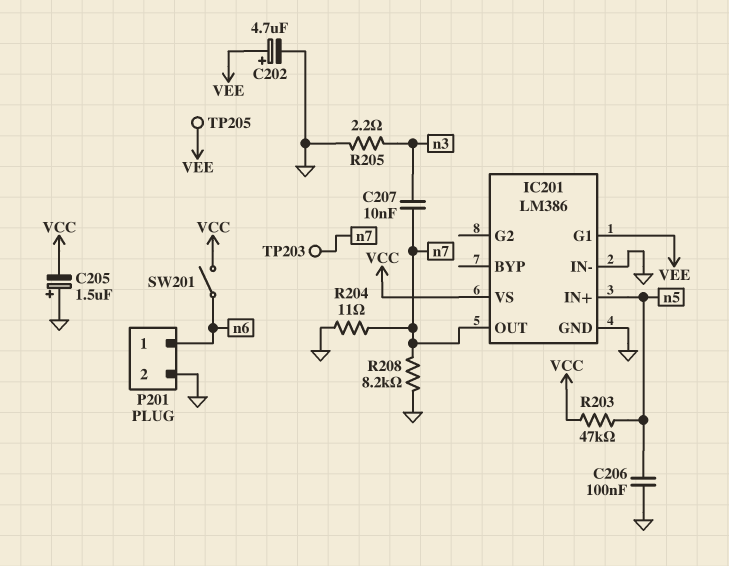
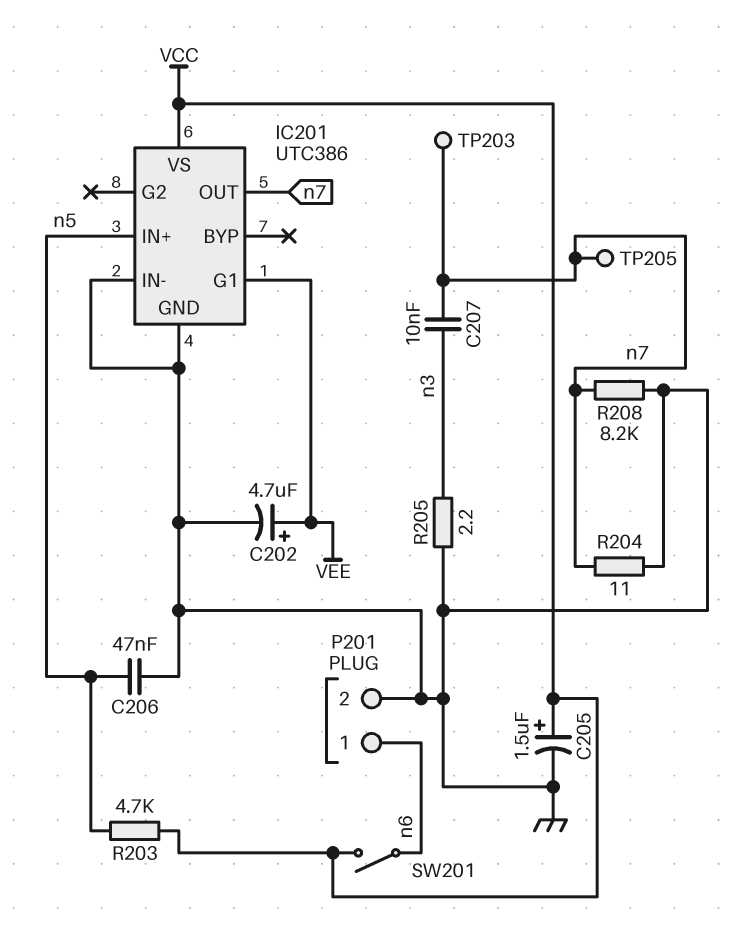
C205: 1.5uF (plus GND, minus VCC) -> 1.5uF (plus VCC, minus GND)
C206: 100nF (GND, n5) -> 47nF (GND, n5)
IC201: LM386 -> UTC386
R203: 47k (VCC, n5) -> 4.7k (VCC, n5)
TP205: test point (VEE) -> test point (n7)

